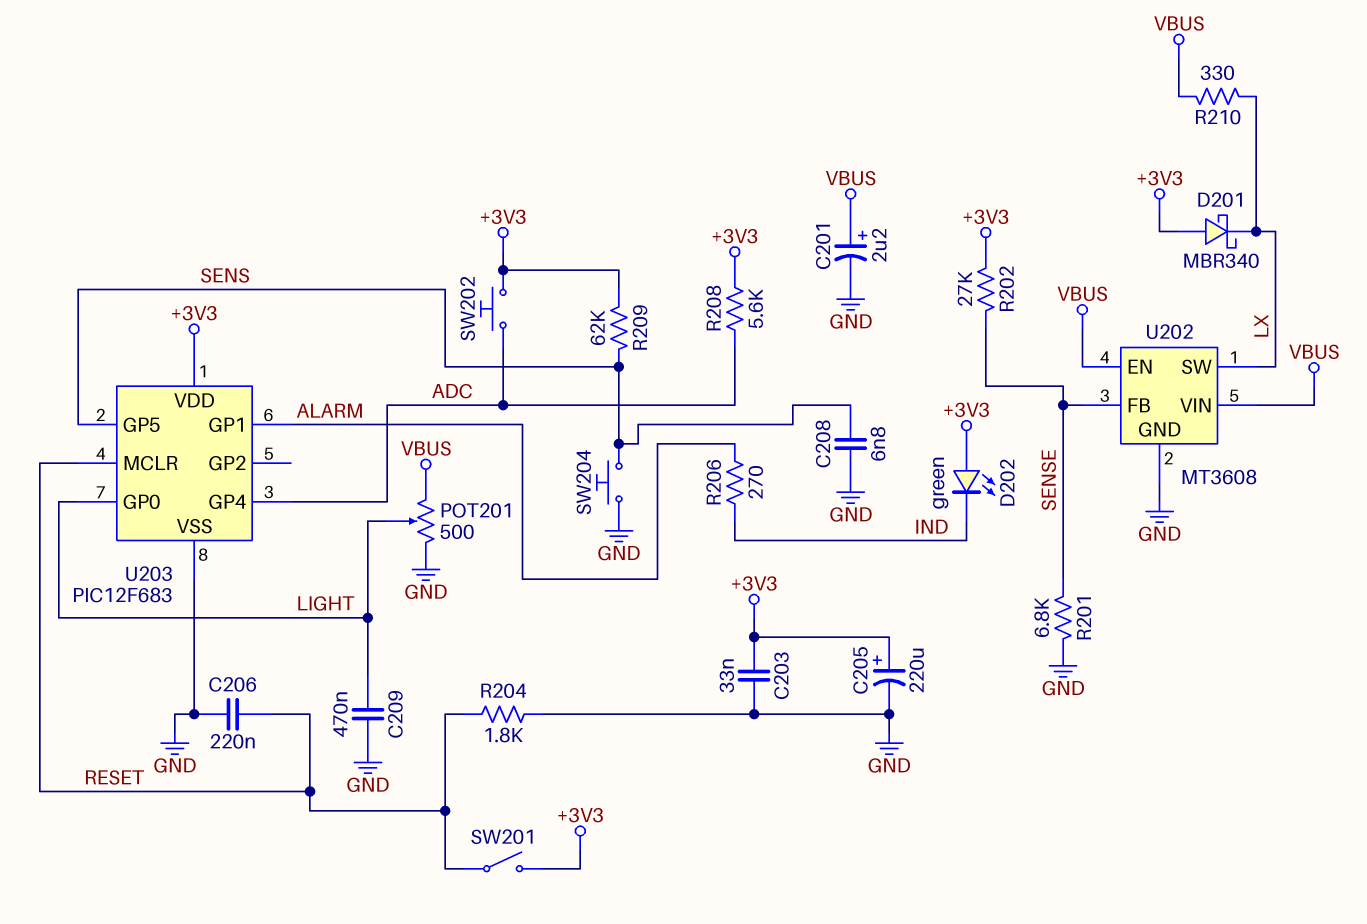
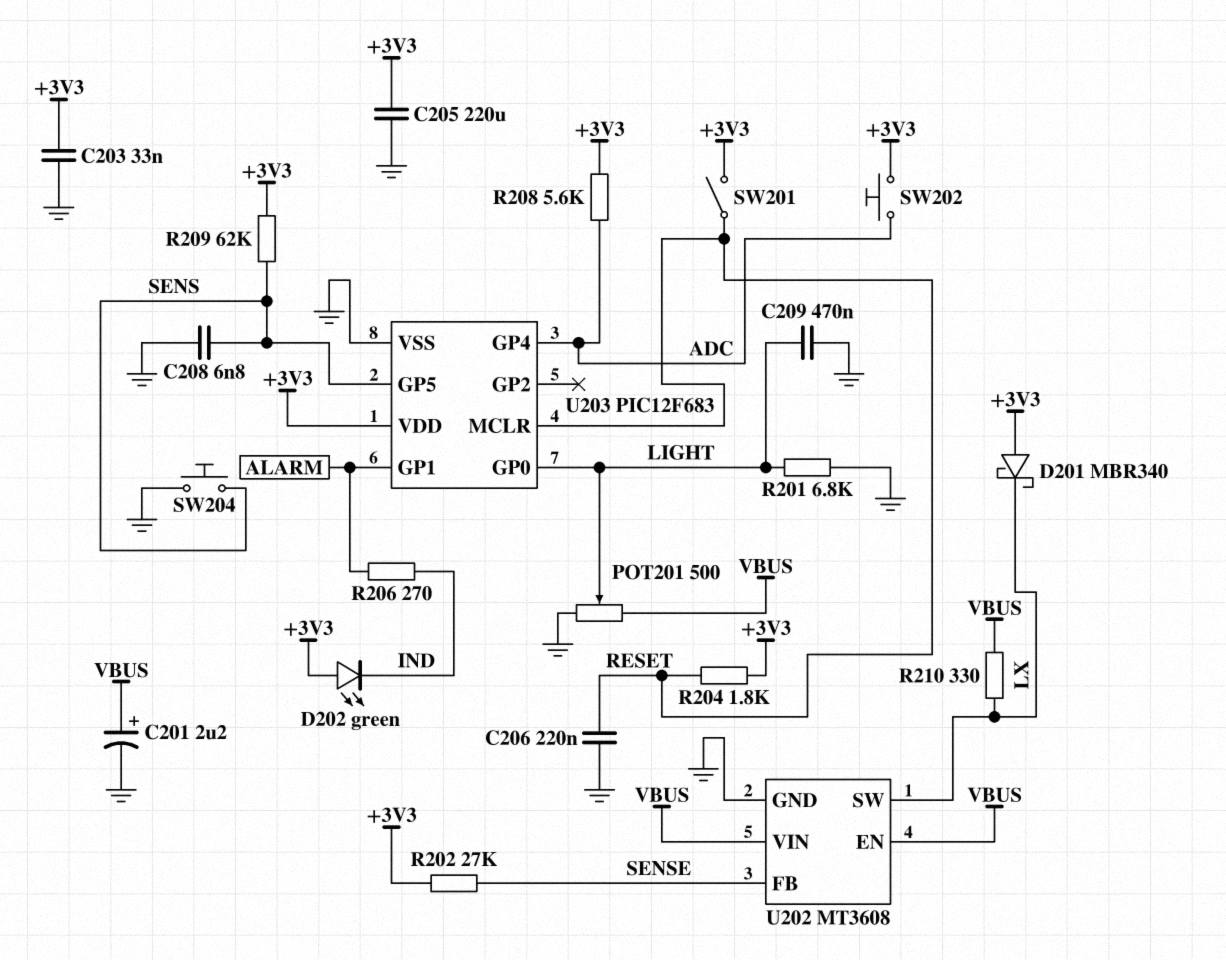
C205: 220uF (plus +3V3, minus GND) -> 220uF (+3V3, GND)
R201: 6.8k (GND, SENSE) -> 6.8k (GND, LIGHT)
R204: 1.8k (GND, RESET) -> 1.8k (+3V3, RESET)

